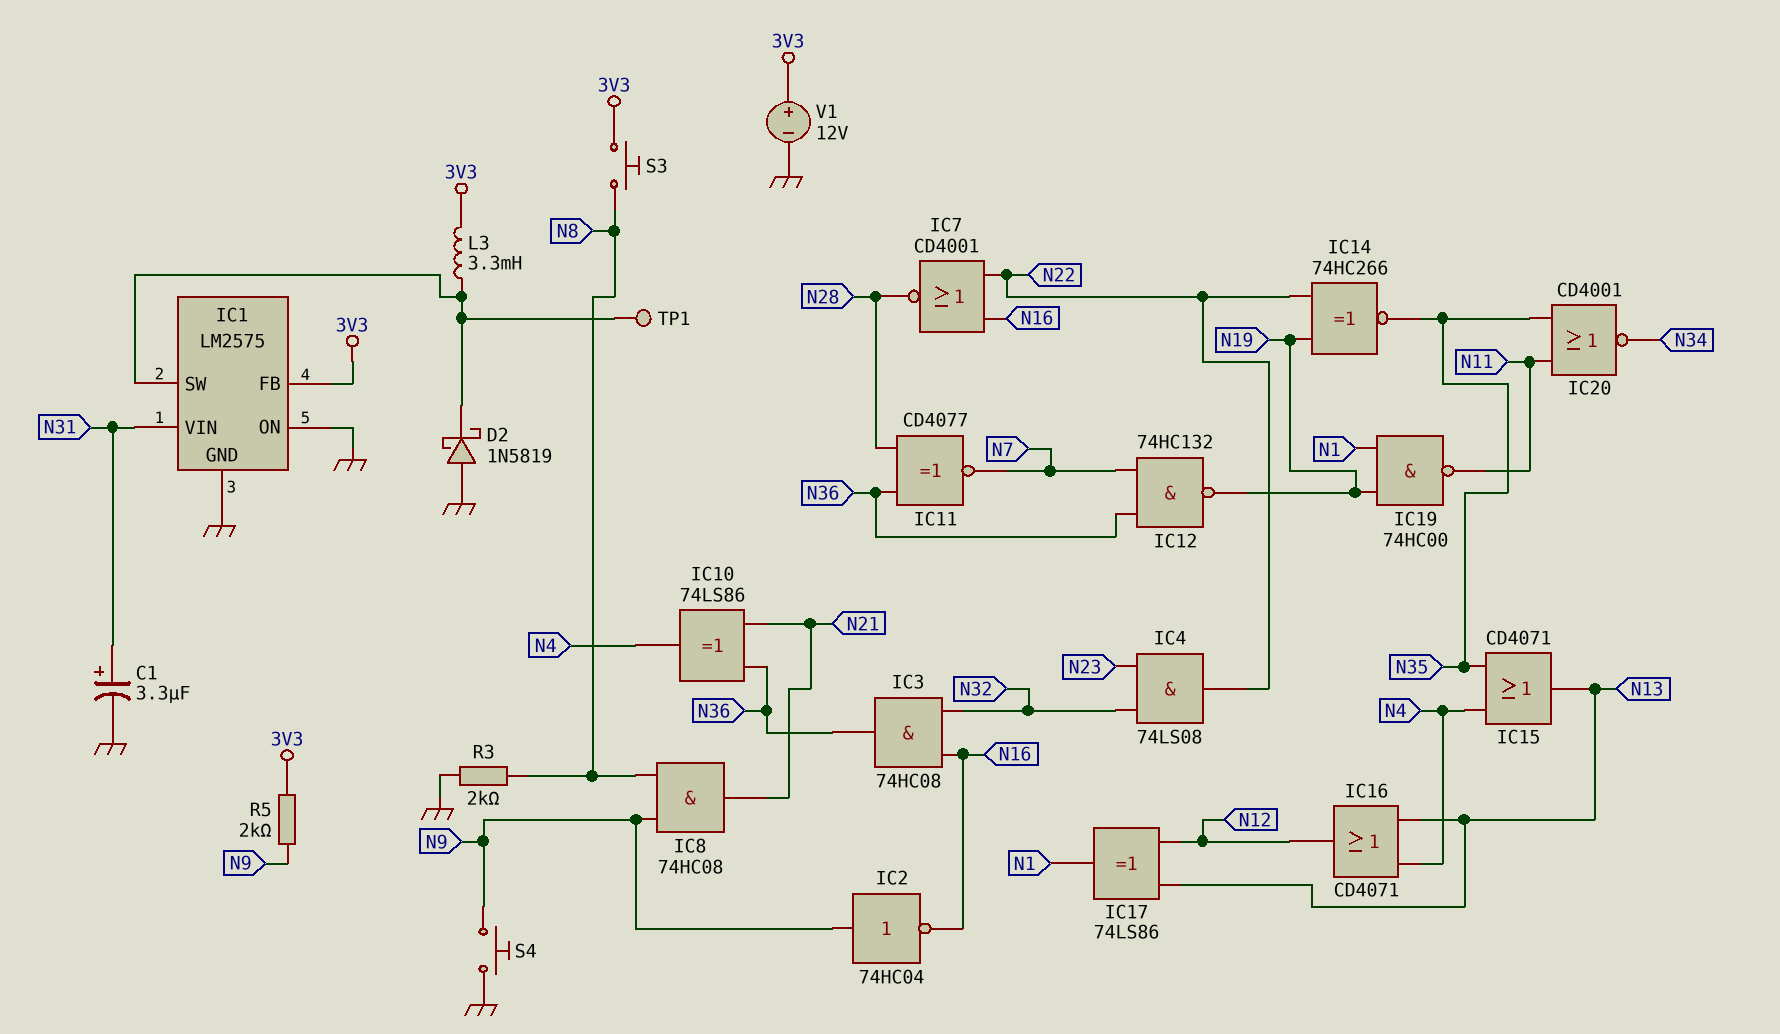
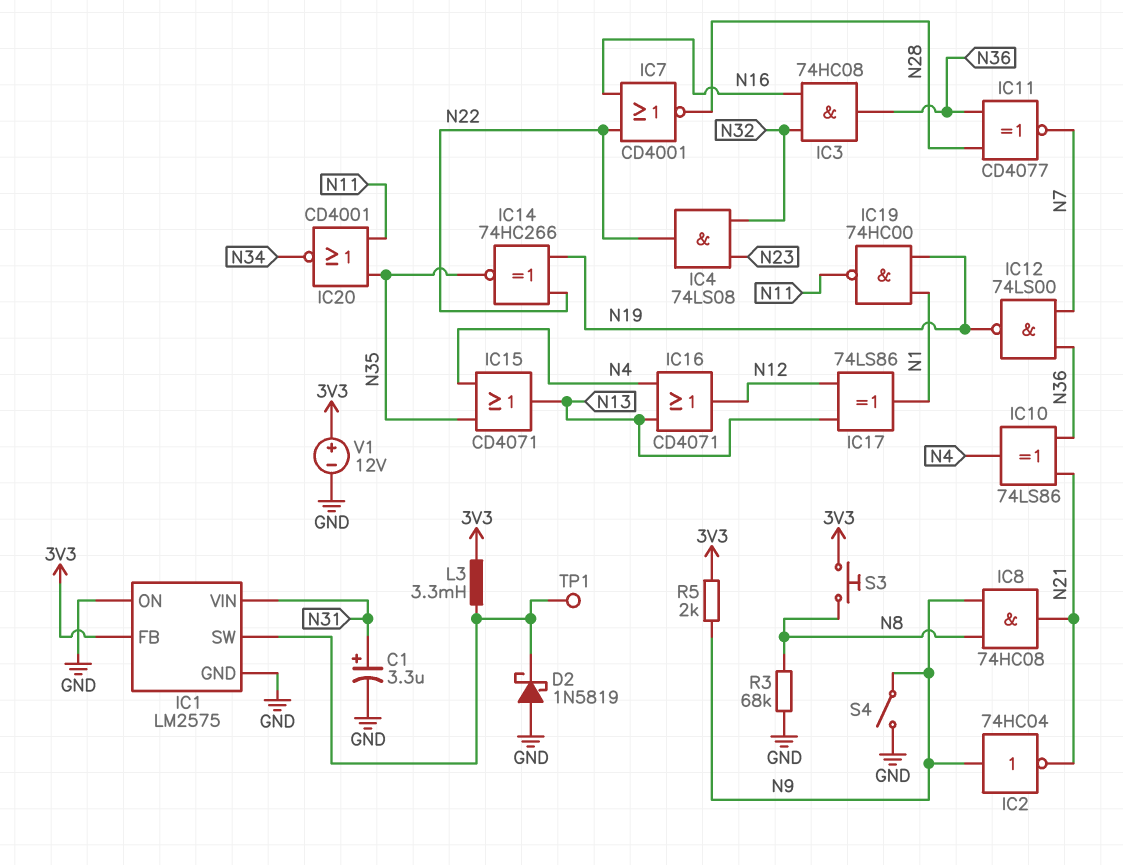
IC2: NOT 74HC04 (in N9, out N16) -> NOT 74HC04 (in N9, out N21)
IC12: NAND 74HC132 (in N7, in N36, out N19) -> NAND 74LS00 (in N7, in N36, out N19)
R3: 2k (GND, N8) -> 68k (GND, N8)
S4: button (GND, N9) -> switch (GND, N9)

